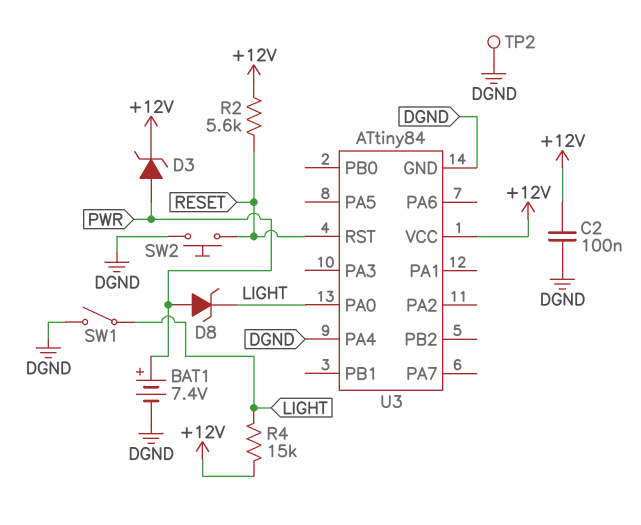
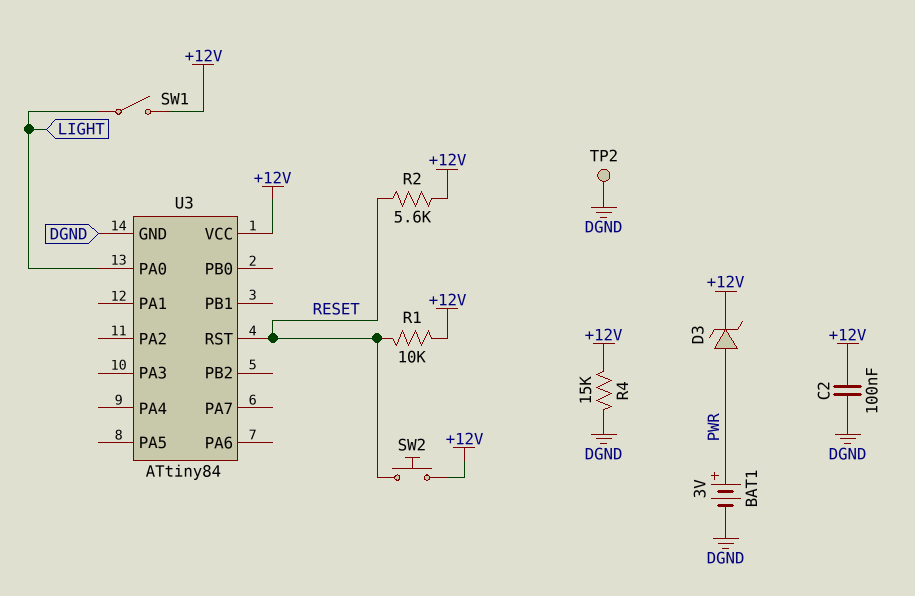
BAT1: 7.4V (plus PWR, minus DGND) -> 3V (plus PWR, minus DGND)
D8: zener (A PWR, K LIGHT) -> none
R1: none -> 10k (+12V, RESET)
R4: 15k (+12V, LIGHT) -> 15k (+12V, DGND)
SW1: switch (DGND, LIGHT) -> switch (+12V, LIGHT)
SW2: button (DGND, RESET) -> button (+12V, RESET)
U3 pin PA4: DGND -> none

